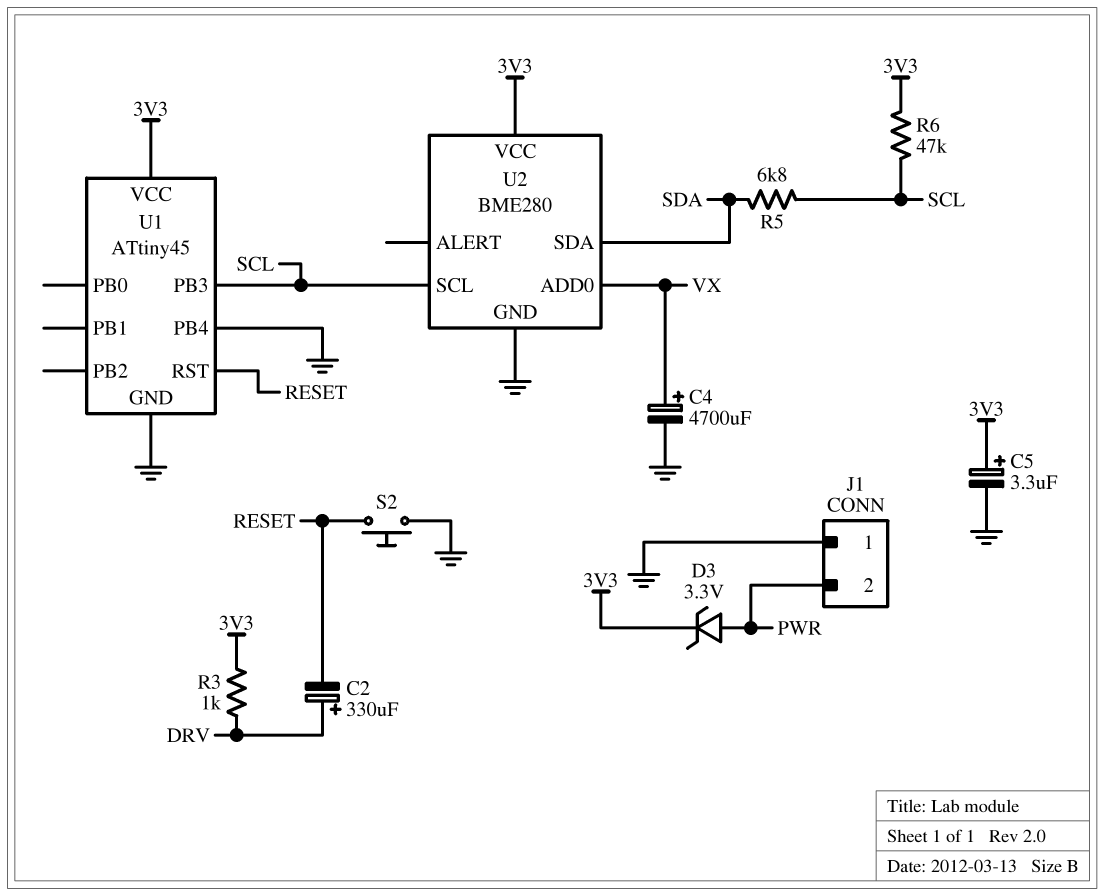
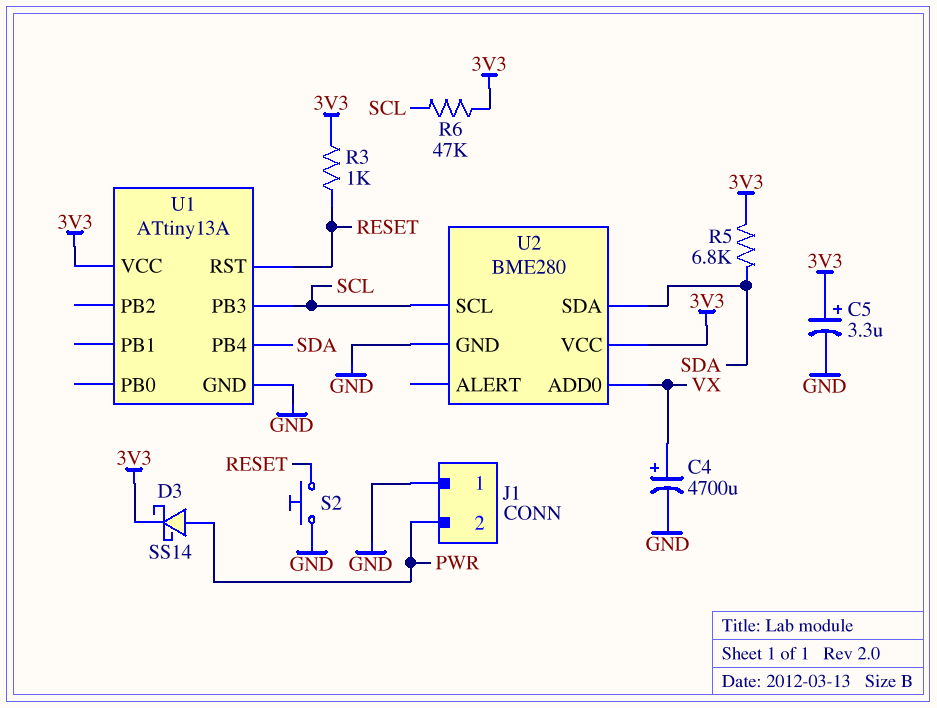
C2: 330uF (plus DRV, minus RESET) -> none
D3: zener 3.3V (A PWR, K 3V3) -> schottky SS14 (A PWR, K 3V3)
R3: 1k (3V3, DRV) -> 1k (3V3, RESET)
R5: 6.8k (SCL, SDA) -> 6.8k (3V3, SDA)
U1: ATtiny45 -> ATtiny13A
U1 pin PB4: GND -> SDA

